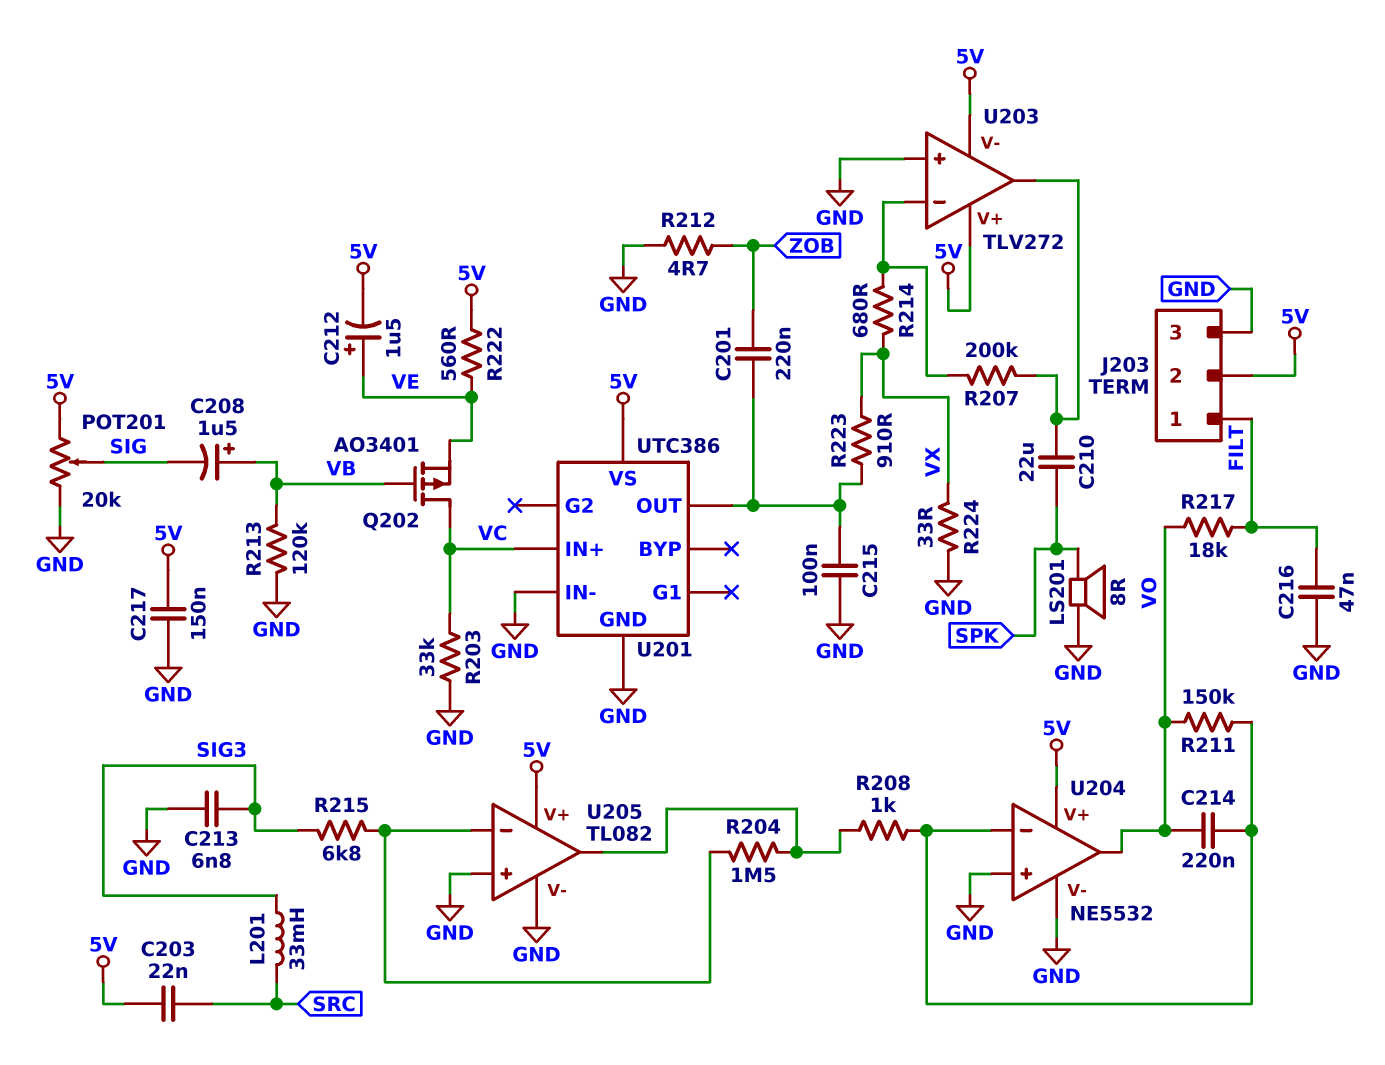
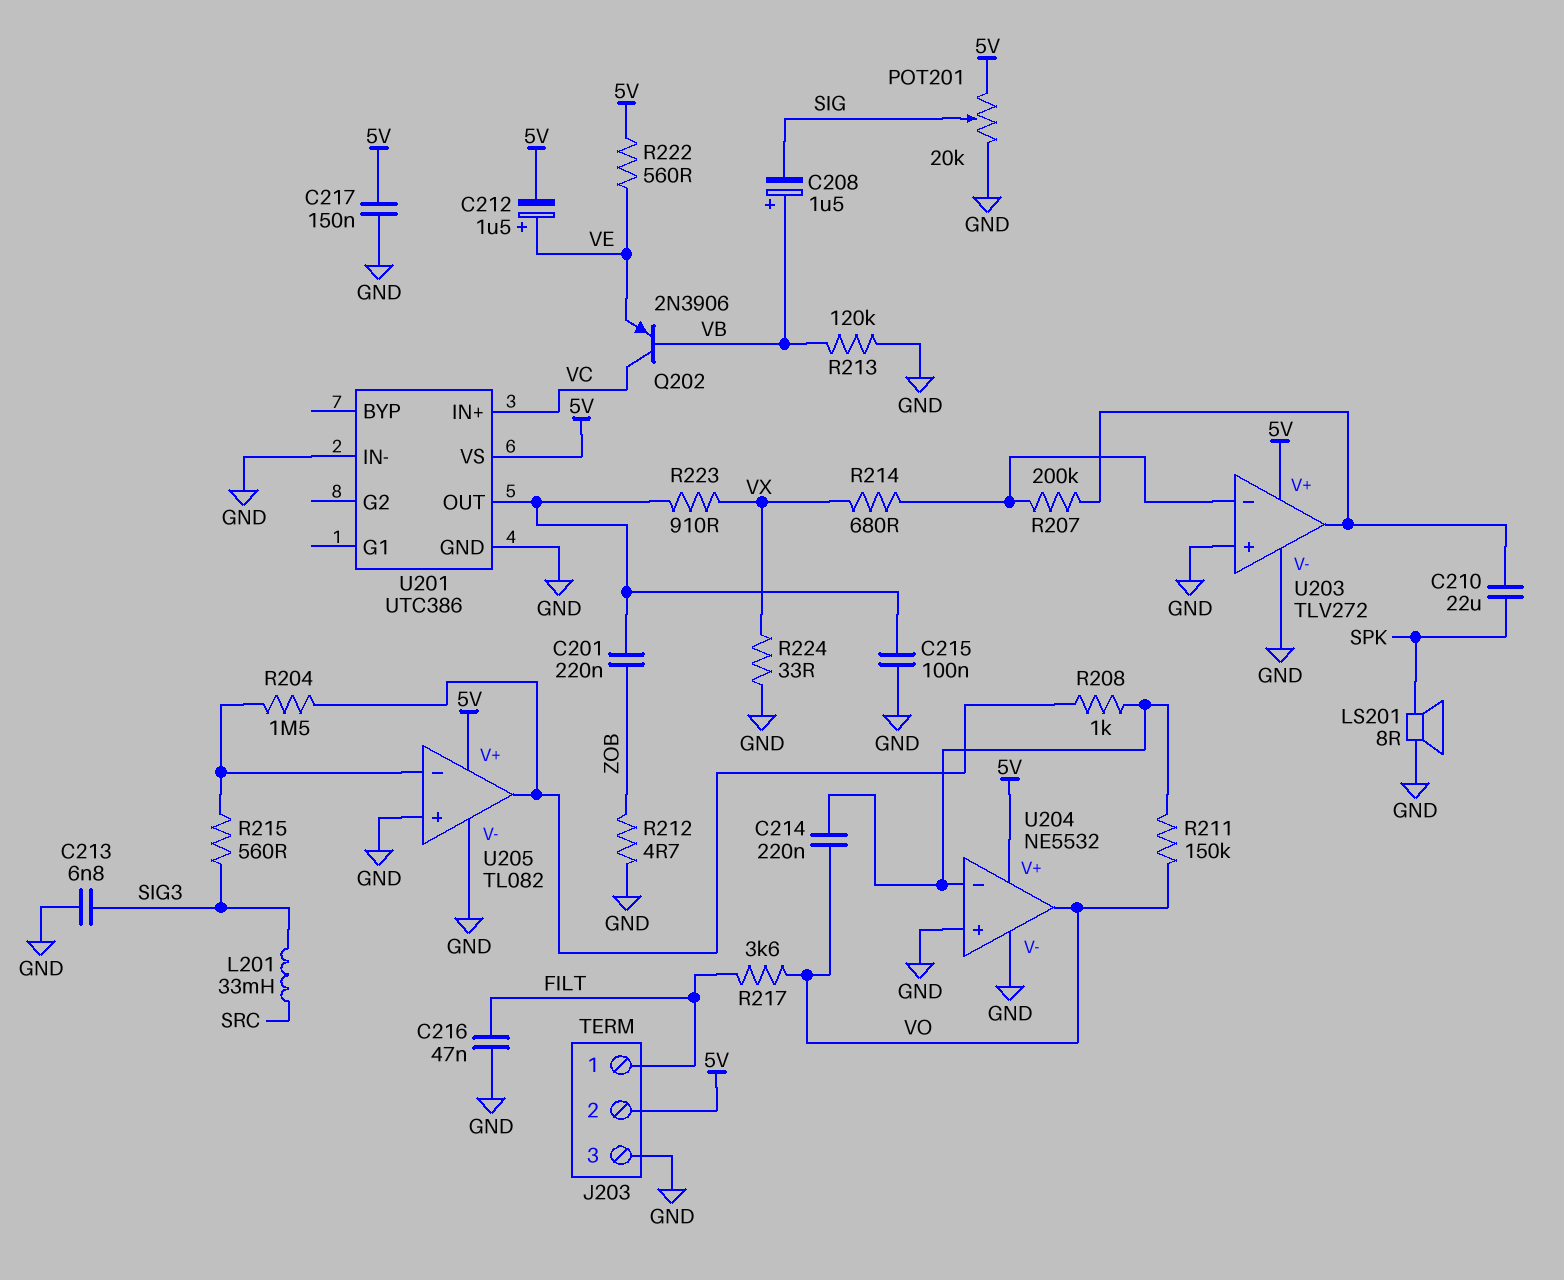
C203: 22nF (5V, SRC) -> none
Q202: PMOS AO3401 (G VB, D VC, S VE) -> PNP 2N3906 (B VB, C VC, E VE)
R203: 33k (GND, VC) -> none
R215: 6.8k (SIG3, U205/in-) -> 560 (SIG3, U205/in-)
R217: 18k (FILT, VO) -> 3.6k (FILT, VO)
U203 pin V-: 5V -> GND

